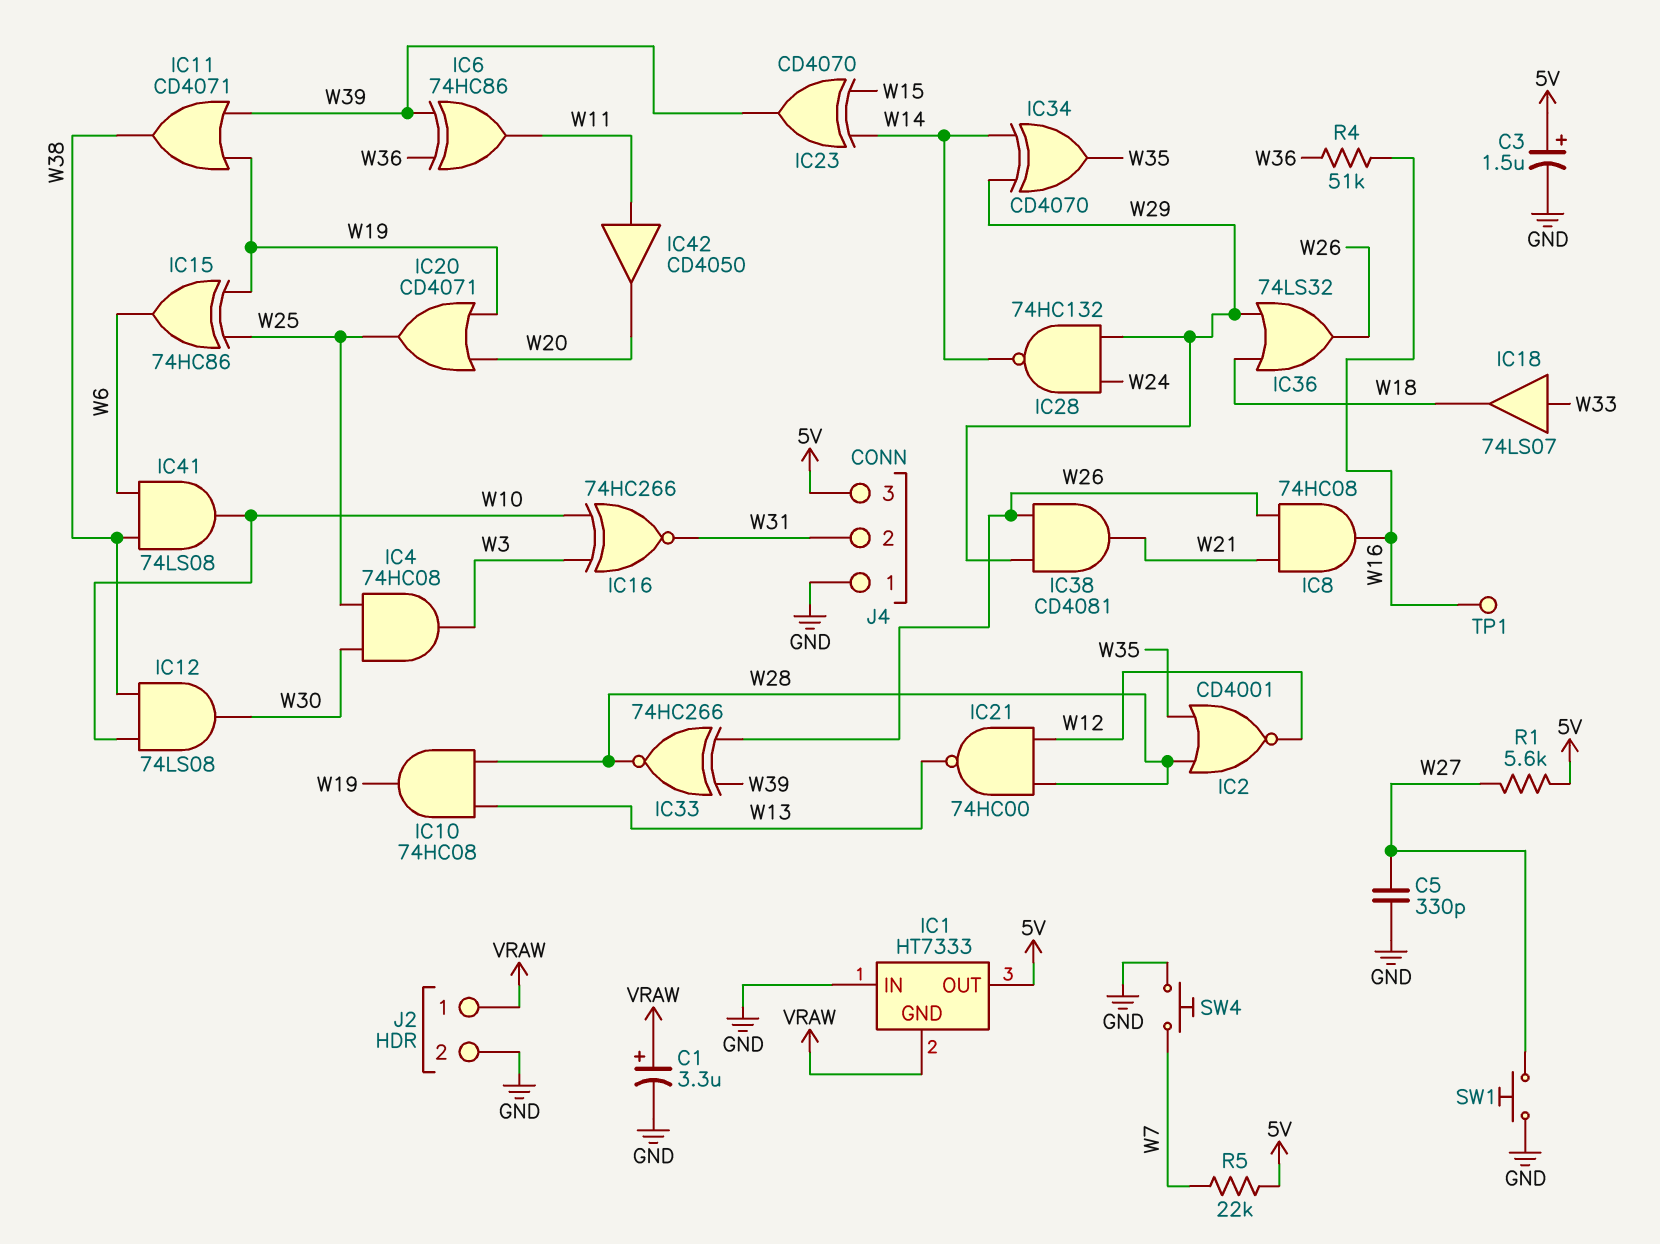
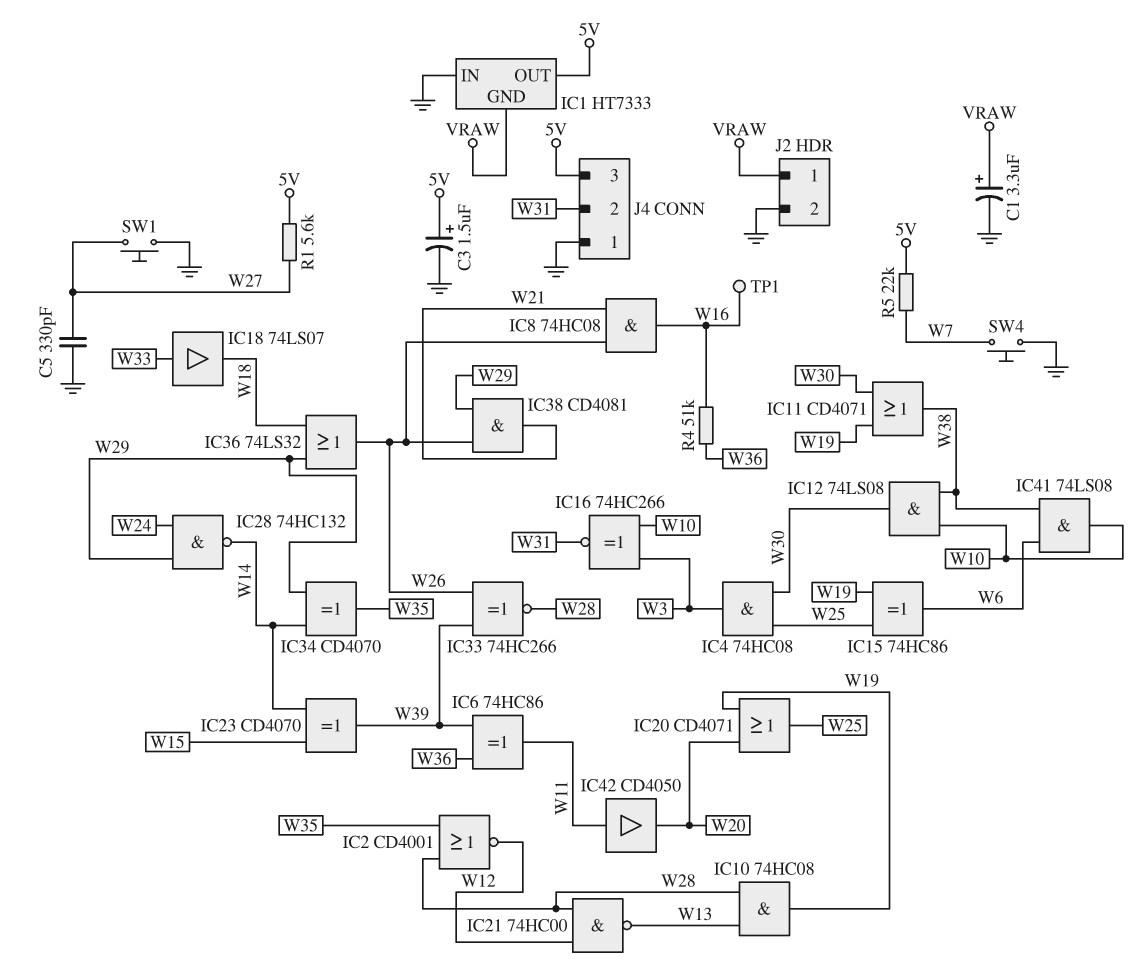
IC11: OR CD4071 (in W19, in W39, out W38) -> OR CD4071 (in W19, in W30, out W38)

